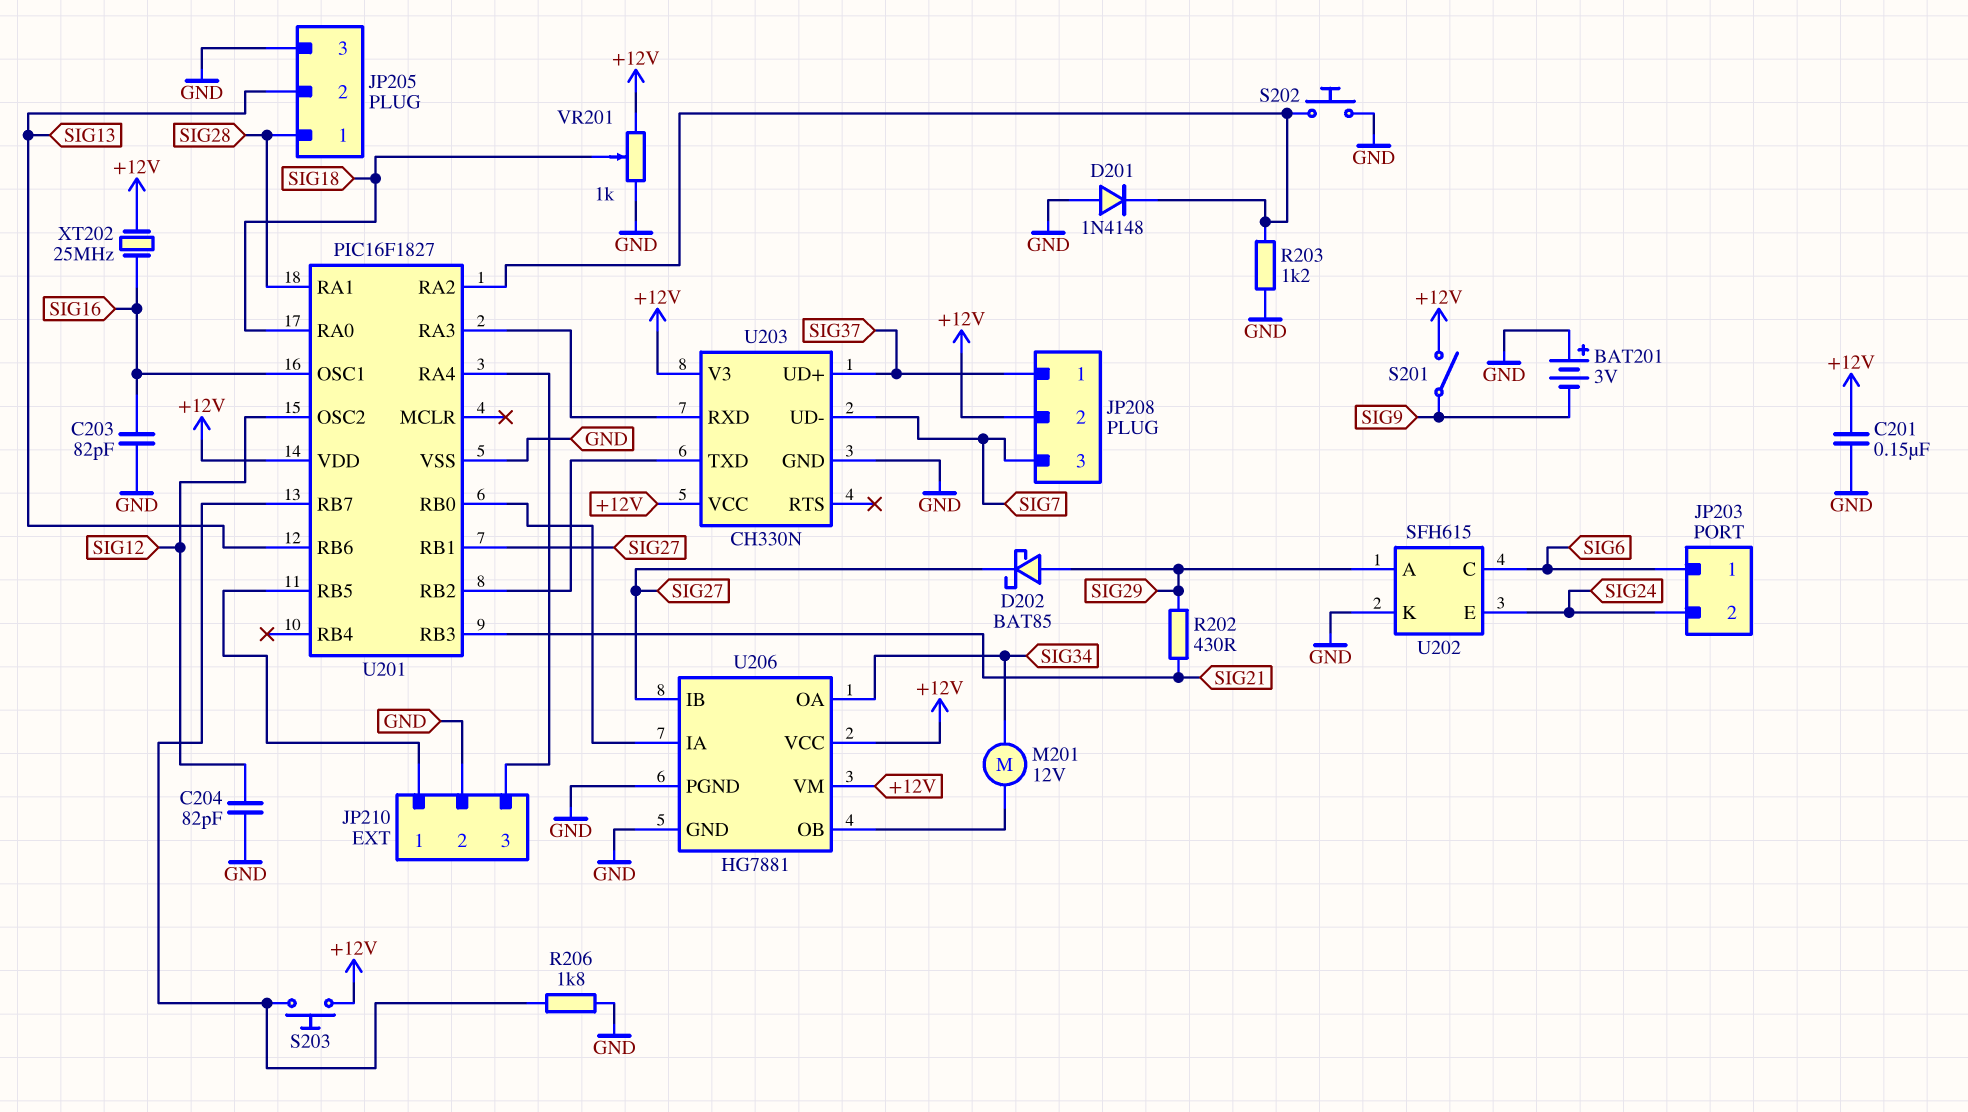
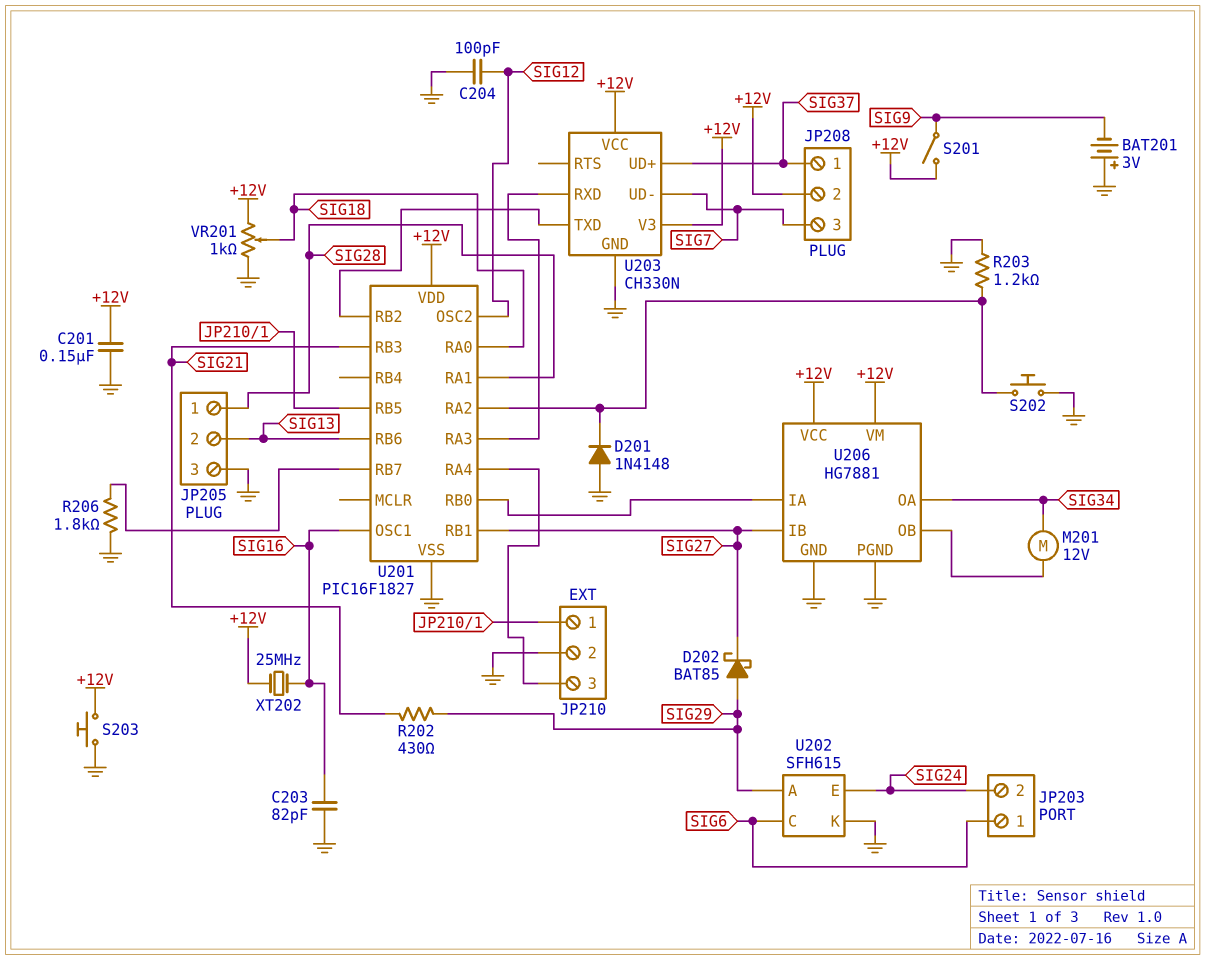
C204: 82pF (GND, SIG12) -> 100pF (GND, SIG12)
S203: button (+12V, U201/RB7) -> button (+12V, GND)

